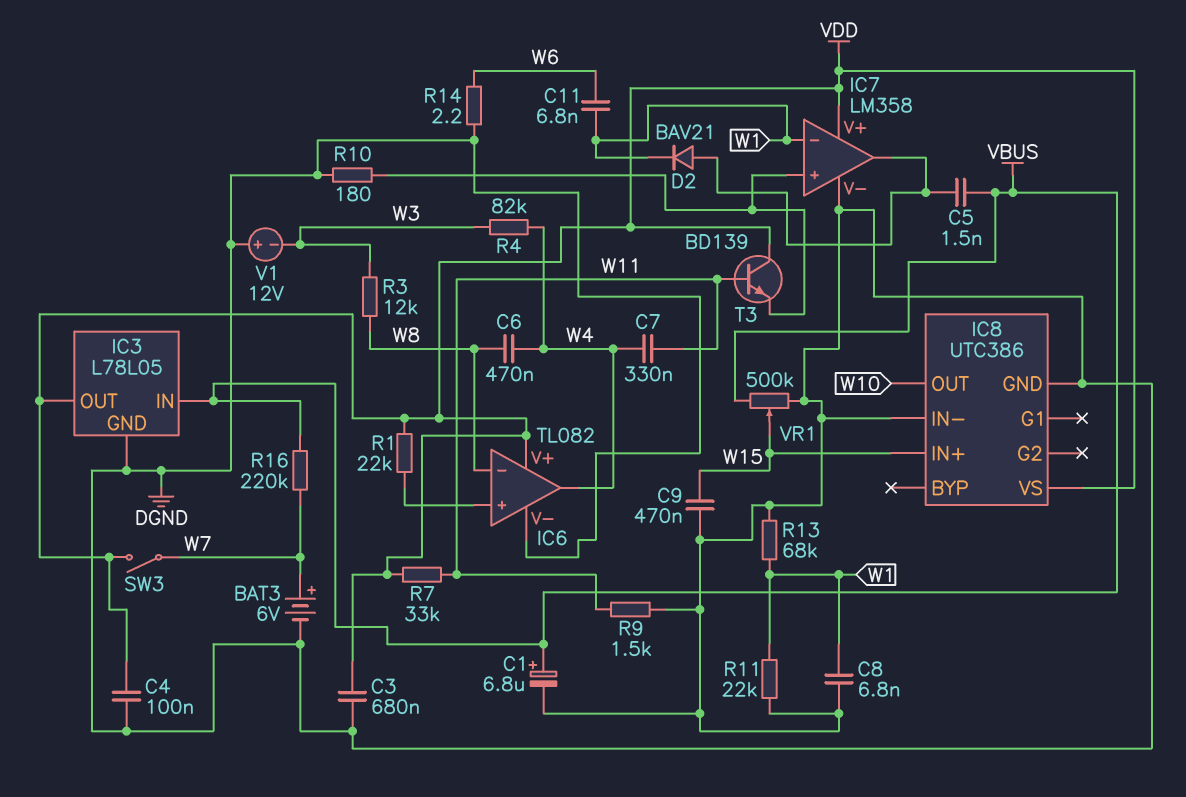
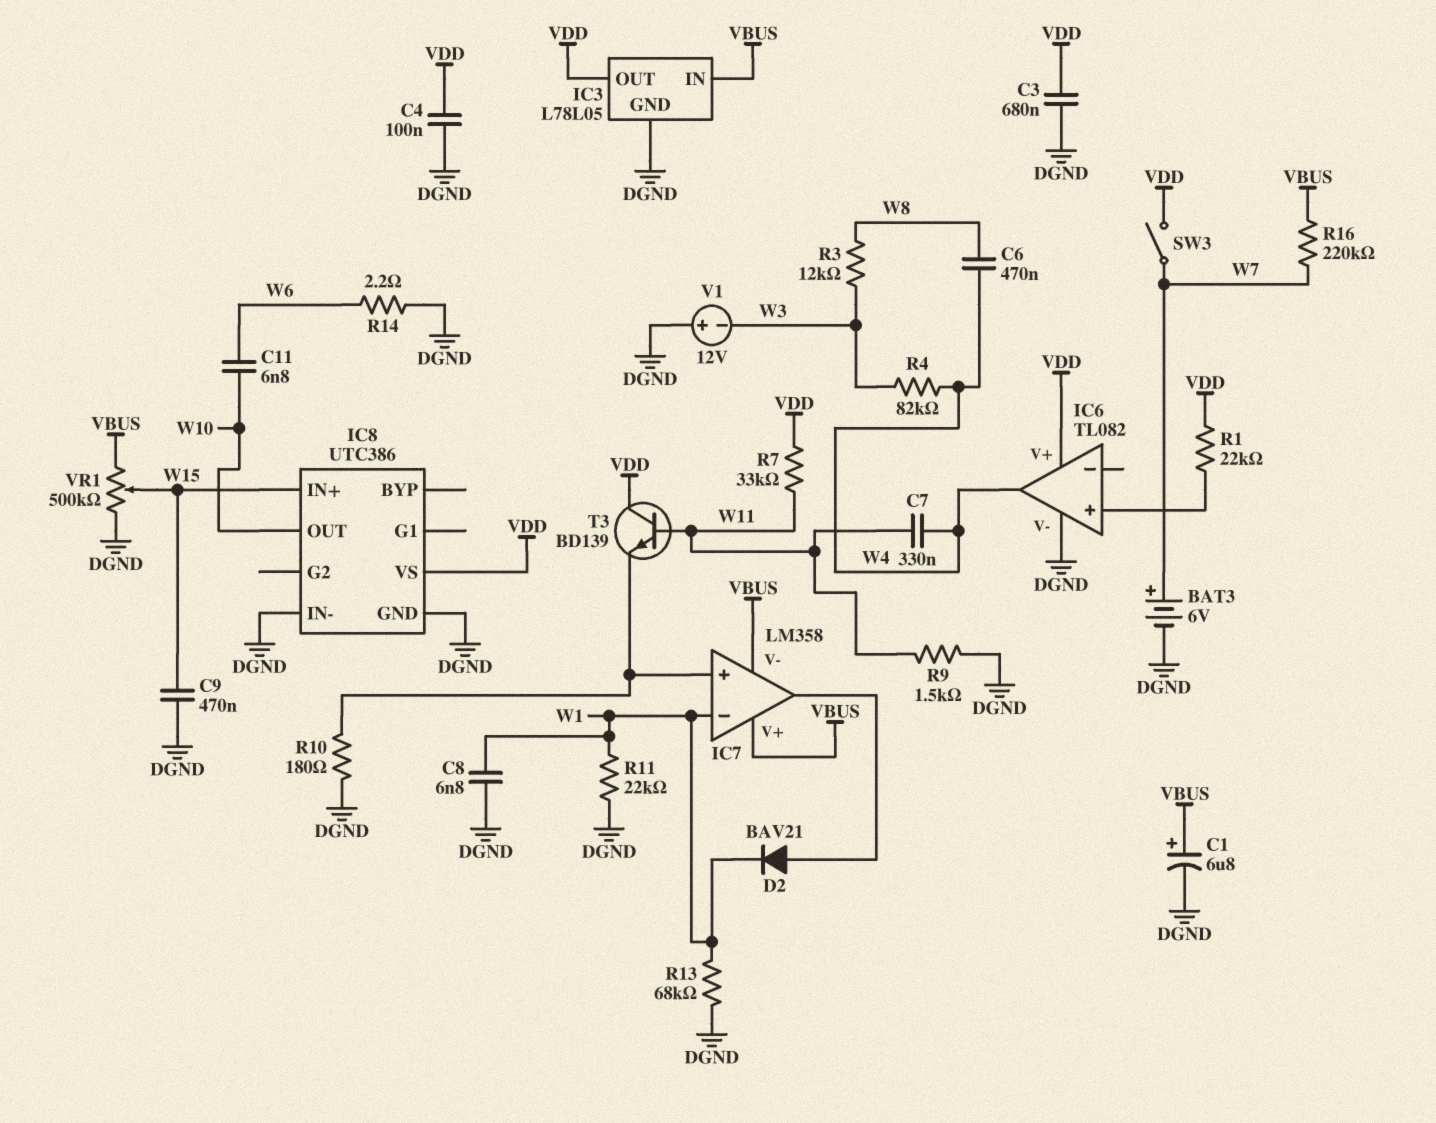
C5: 1.5nF (IC7/out, VBUS) -> none
C11: 6.8nF (W1, W6) -> 6.8nF (W6, W10)
IC6 pin in-: W8 -> none
IC7 pin V+: VDD -> VBUS
IC7 pin V-: DGND -> VBUS

